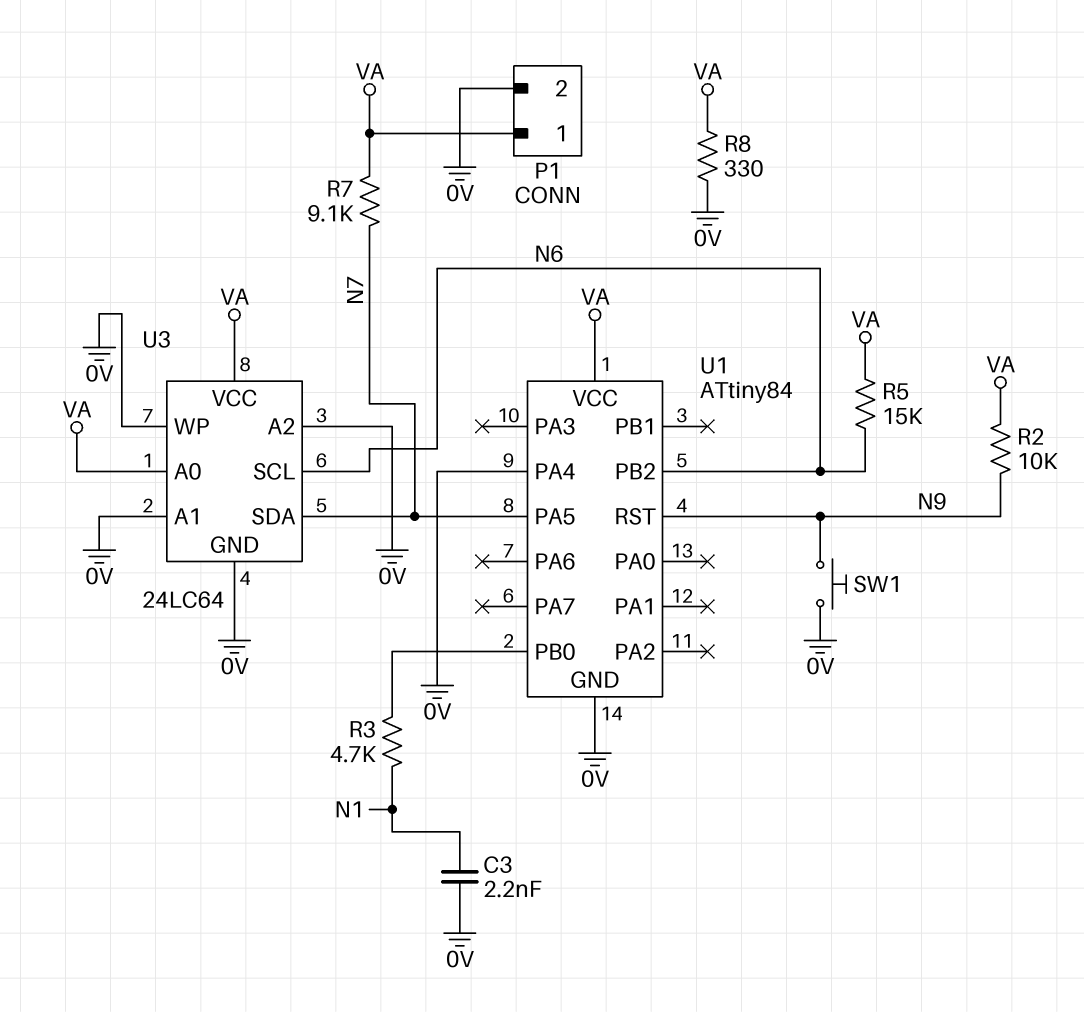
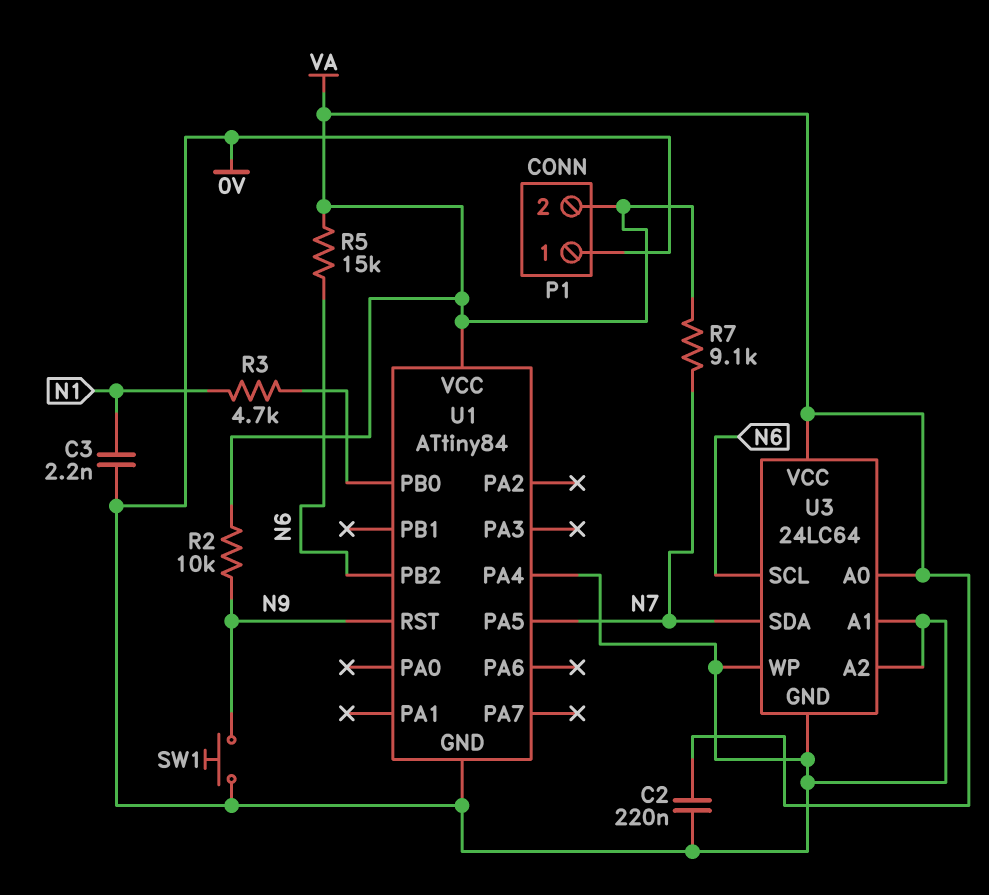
C2: none -> 220nF (0V, VA)
P1 pin 1: VA -> 0V
P1 pin 2: 0V -> VA
R8: 330 (0V, VA) -> none

